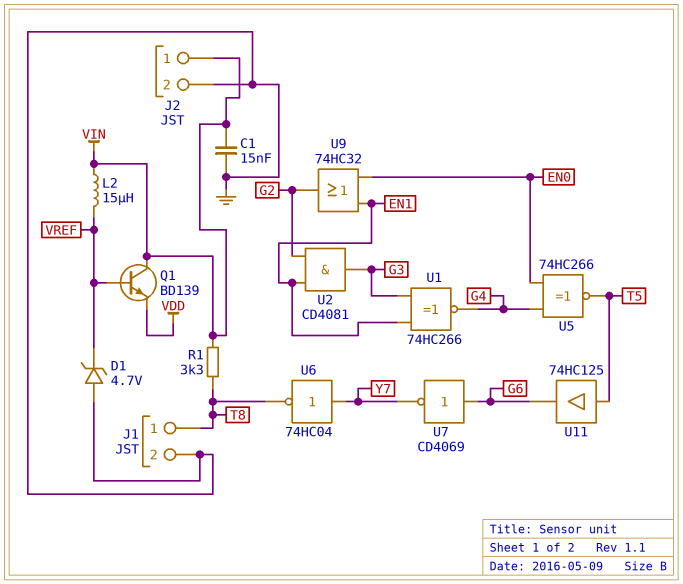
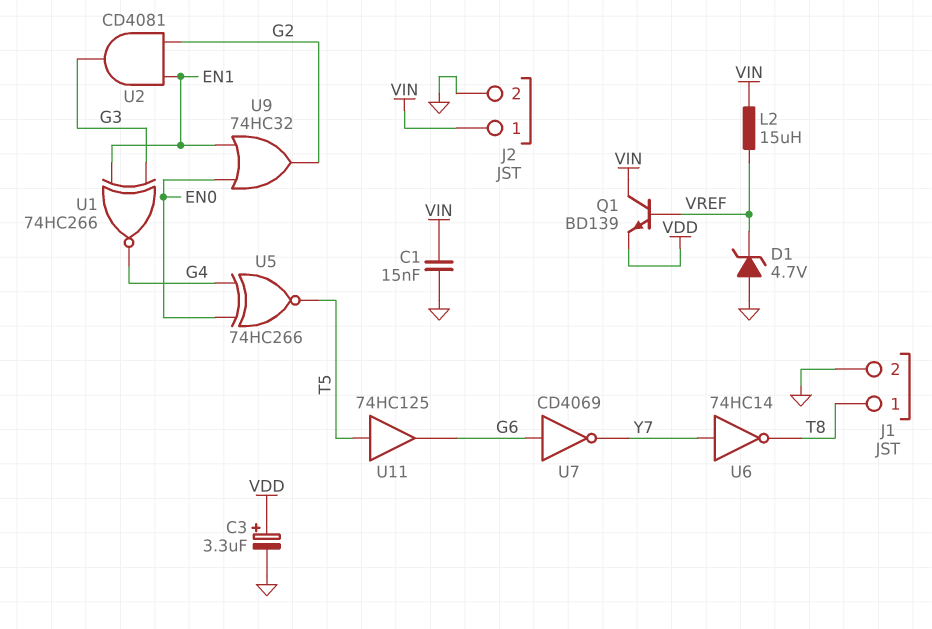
C3: none -> 3.3uF (plus VDD, minus GND)
R1: 3.3k (T8, VIN) -> none
U6: NOT 74HC04 (in Y7, out T8) -> NOT 74HC14 (in Y7, out T8)

